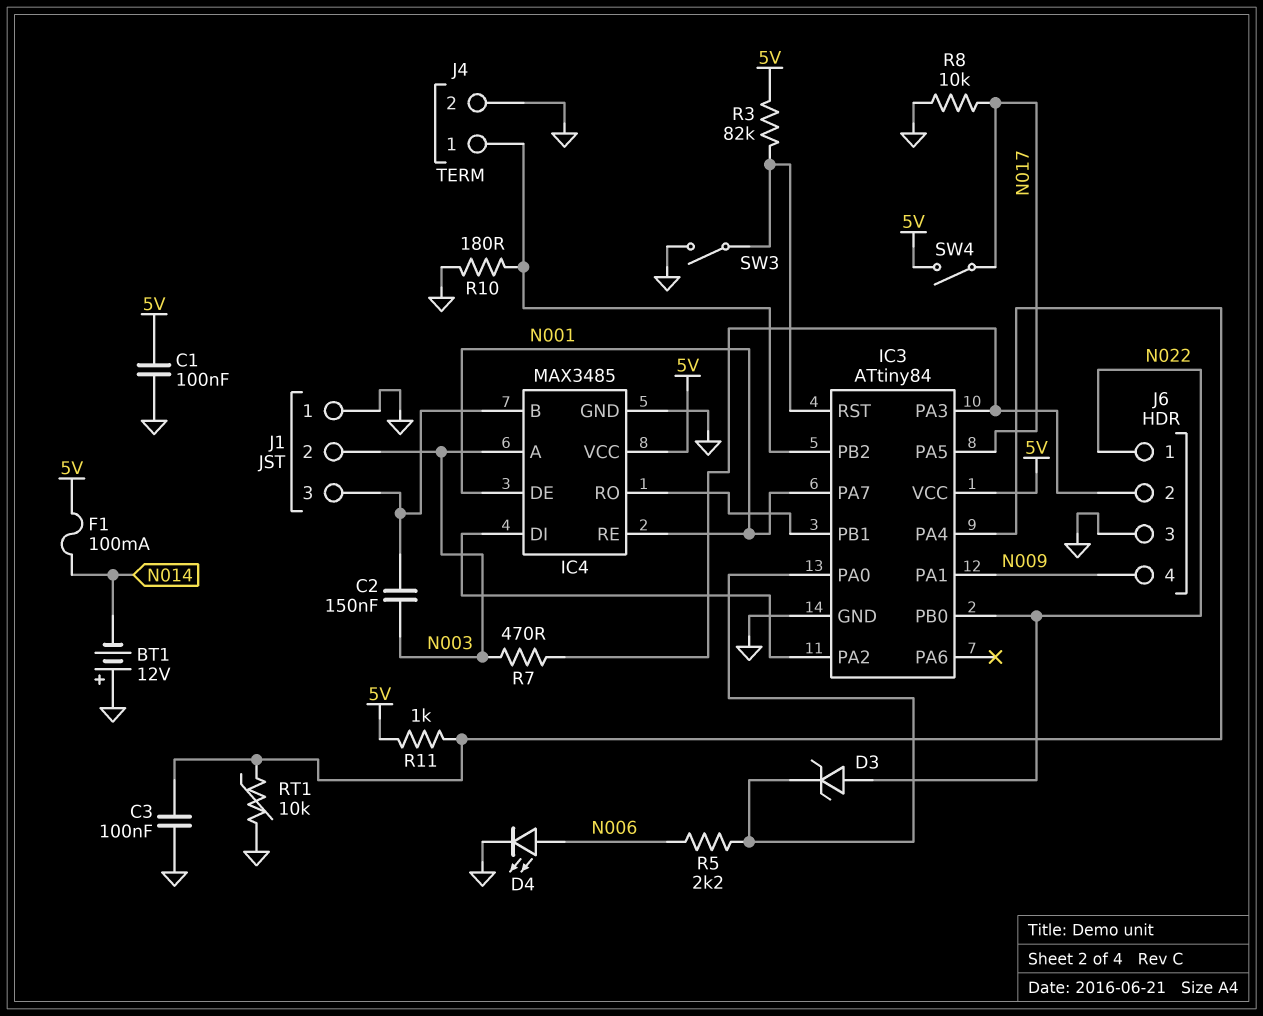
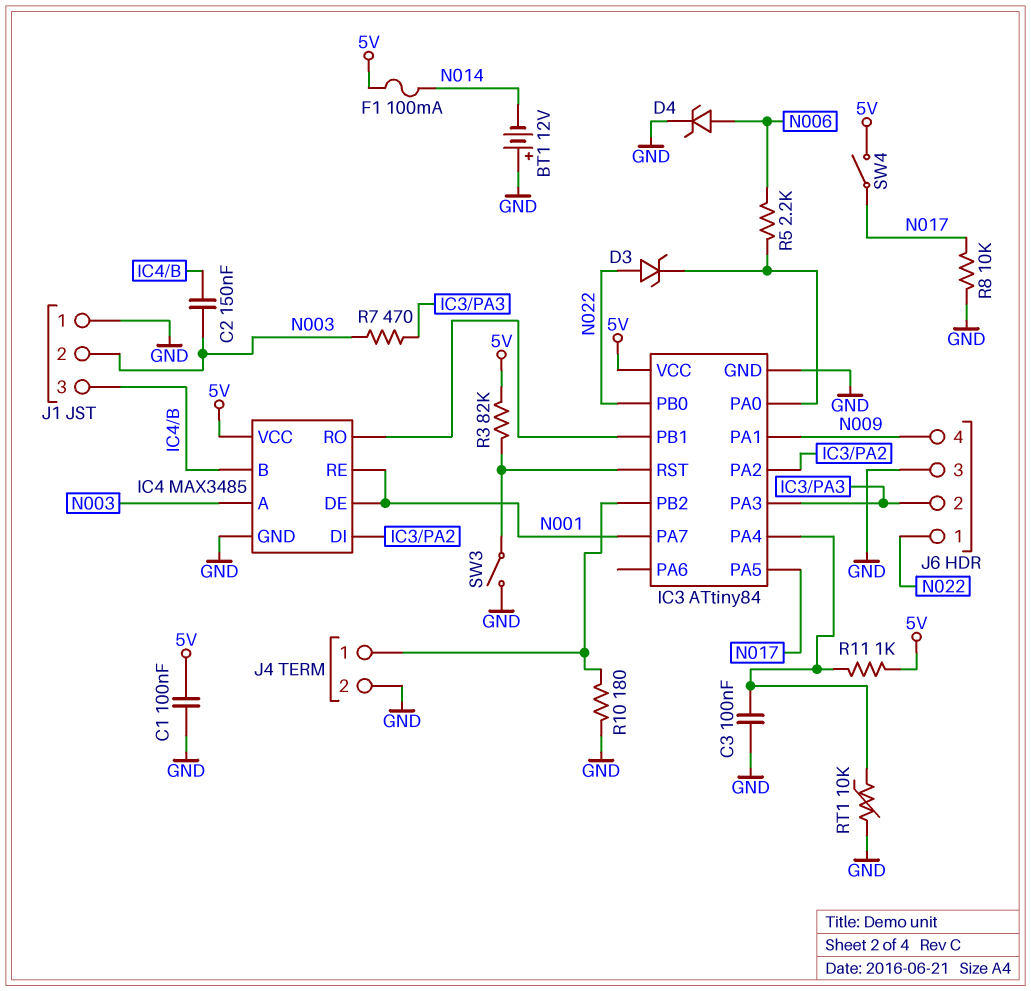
D4: LED (A N006, K GND) -> zener (A N006, K GND)

